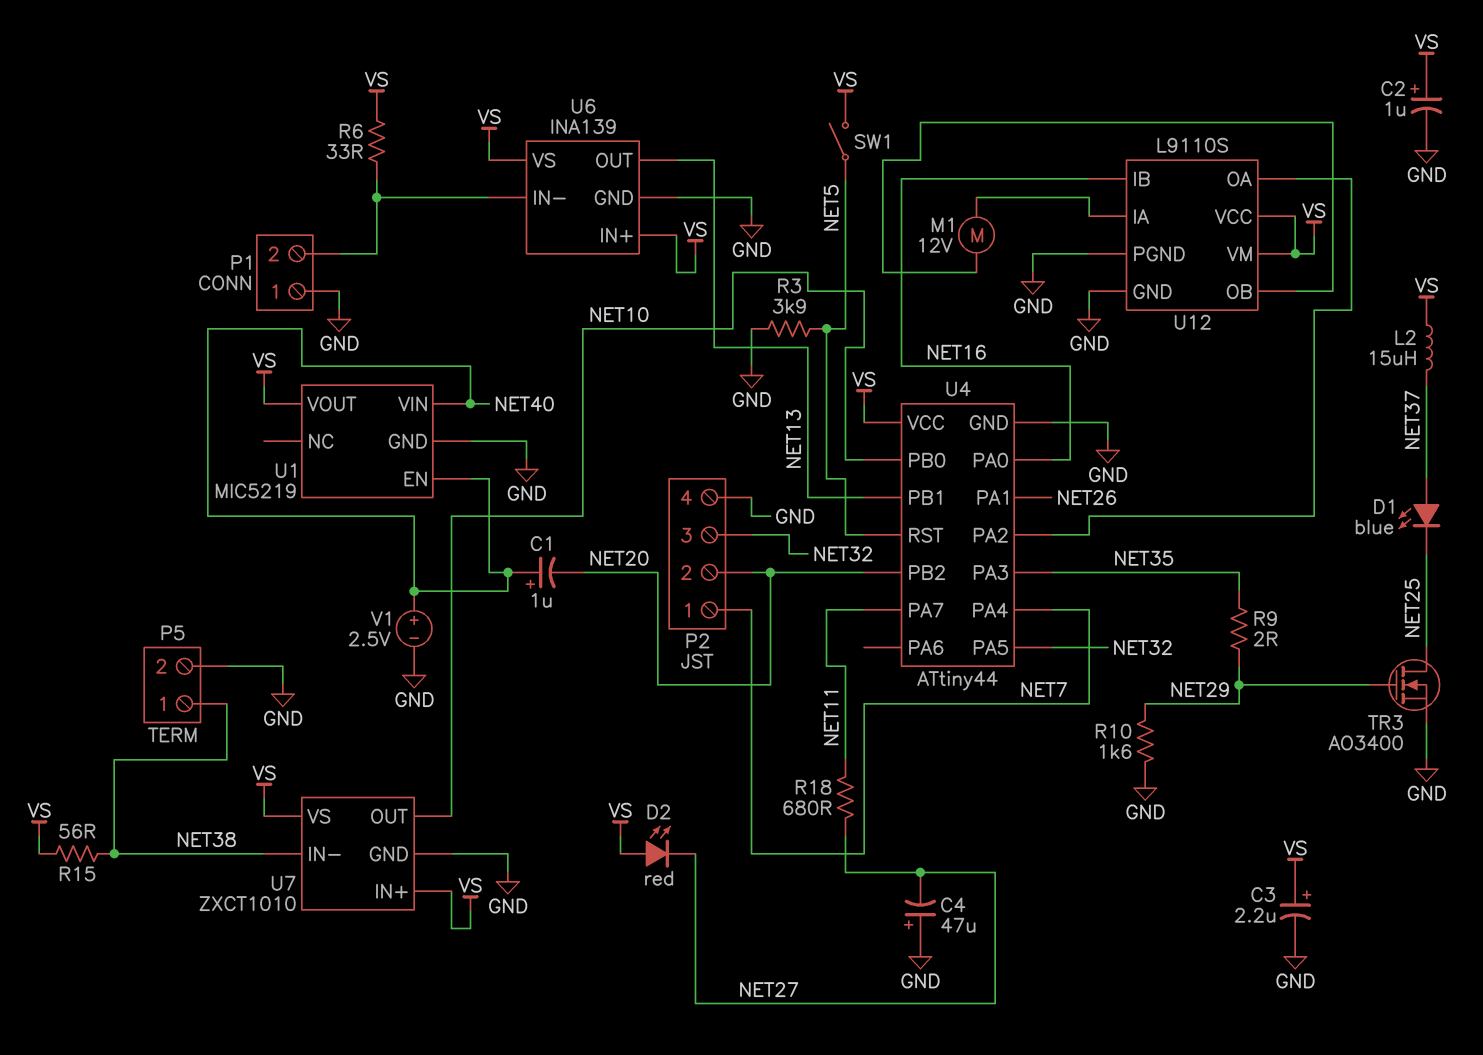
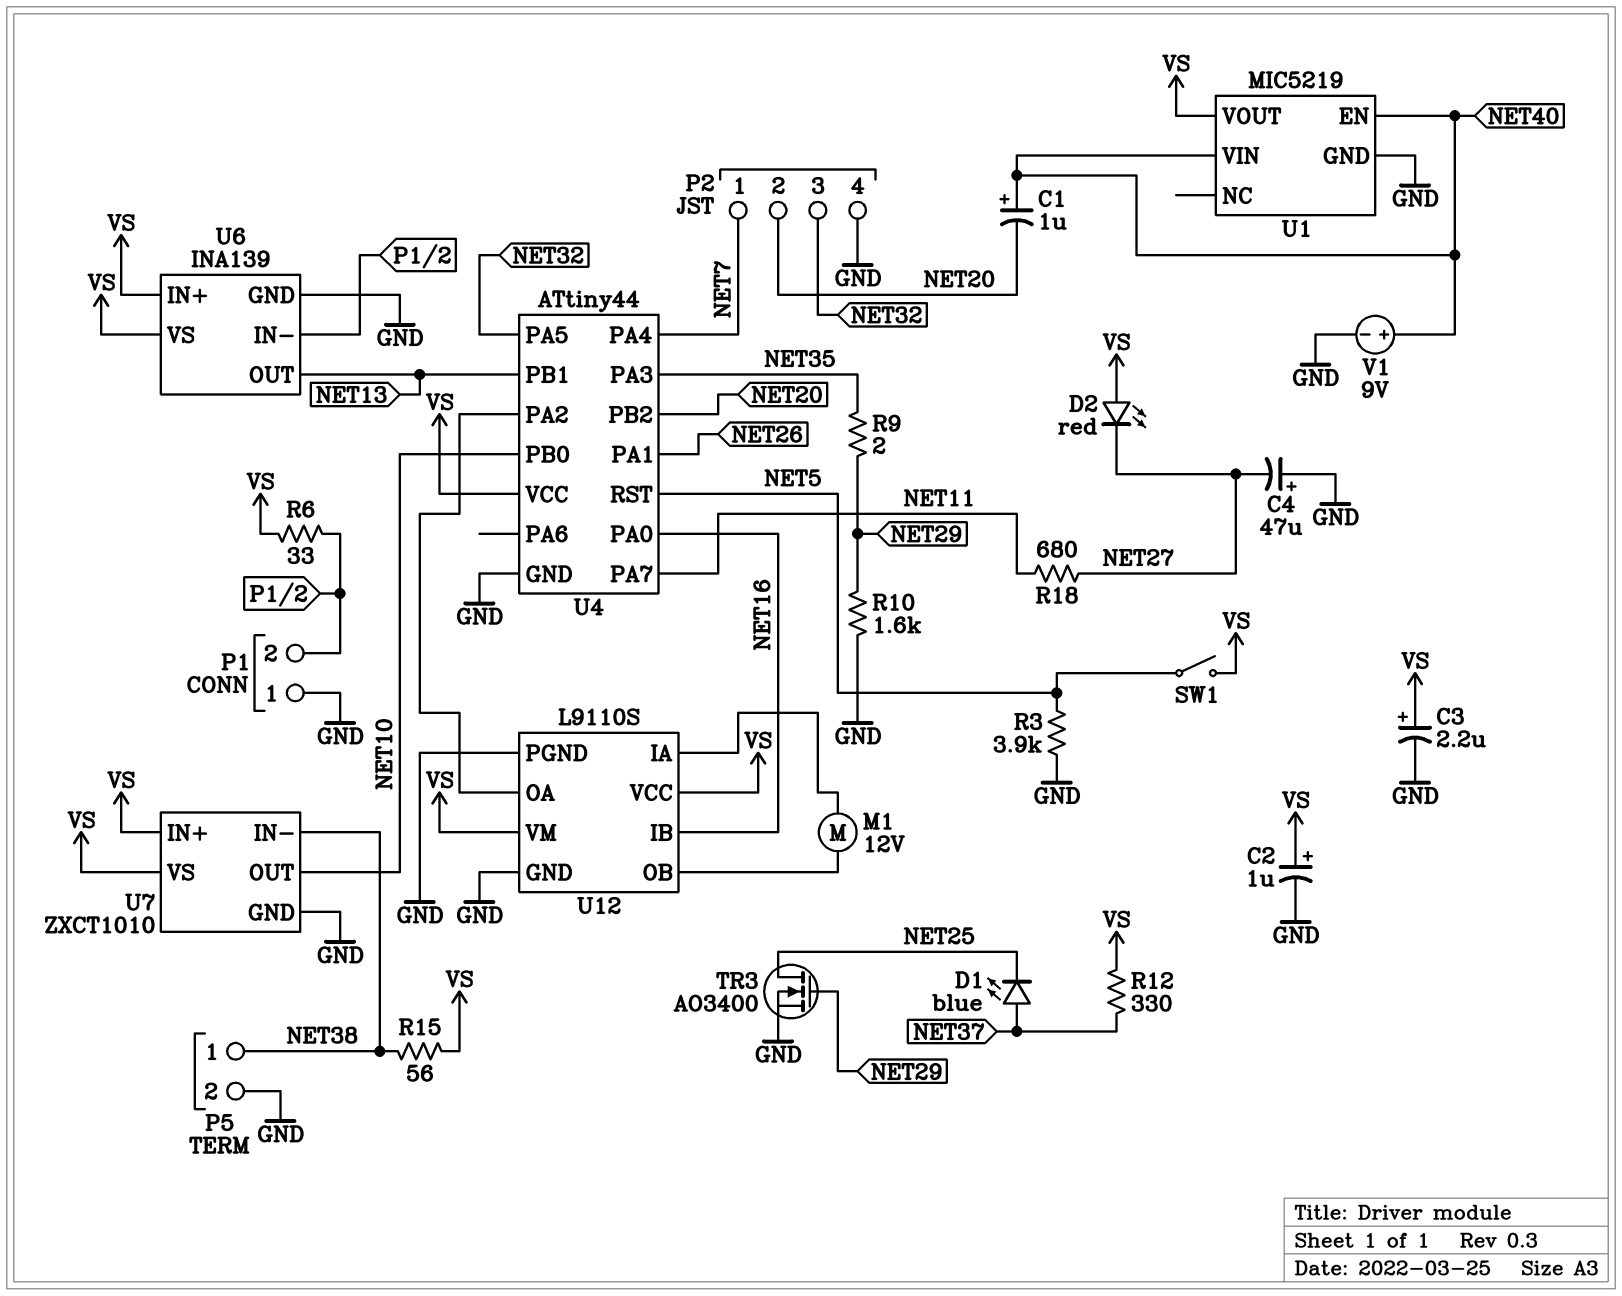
L2: 15uH (NET37, VS) -> none
R12: none -> 330 (NET37, VS)
V1: 2.5V (plus NET40, minus GND) -> 9V (plus NET40, minus GND)

